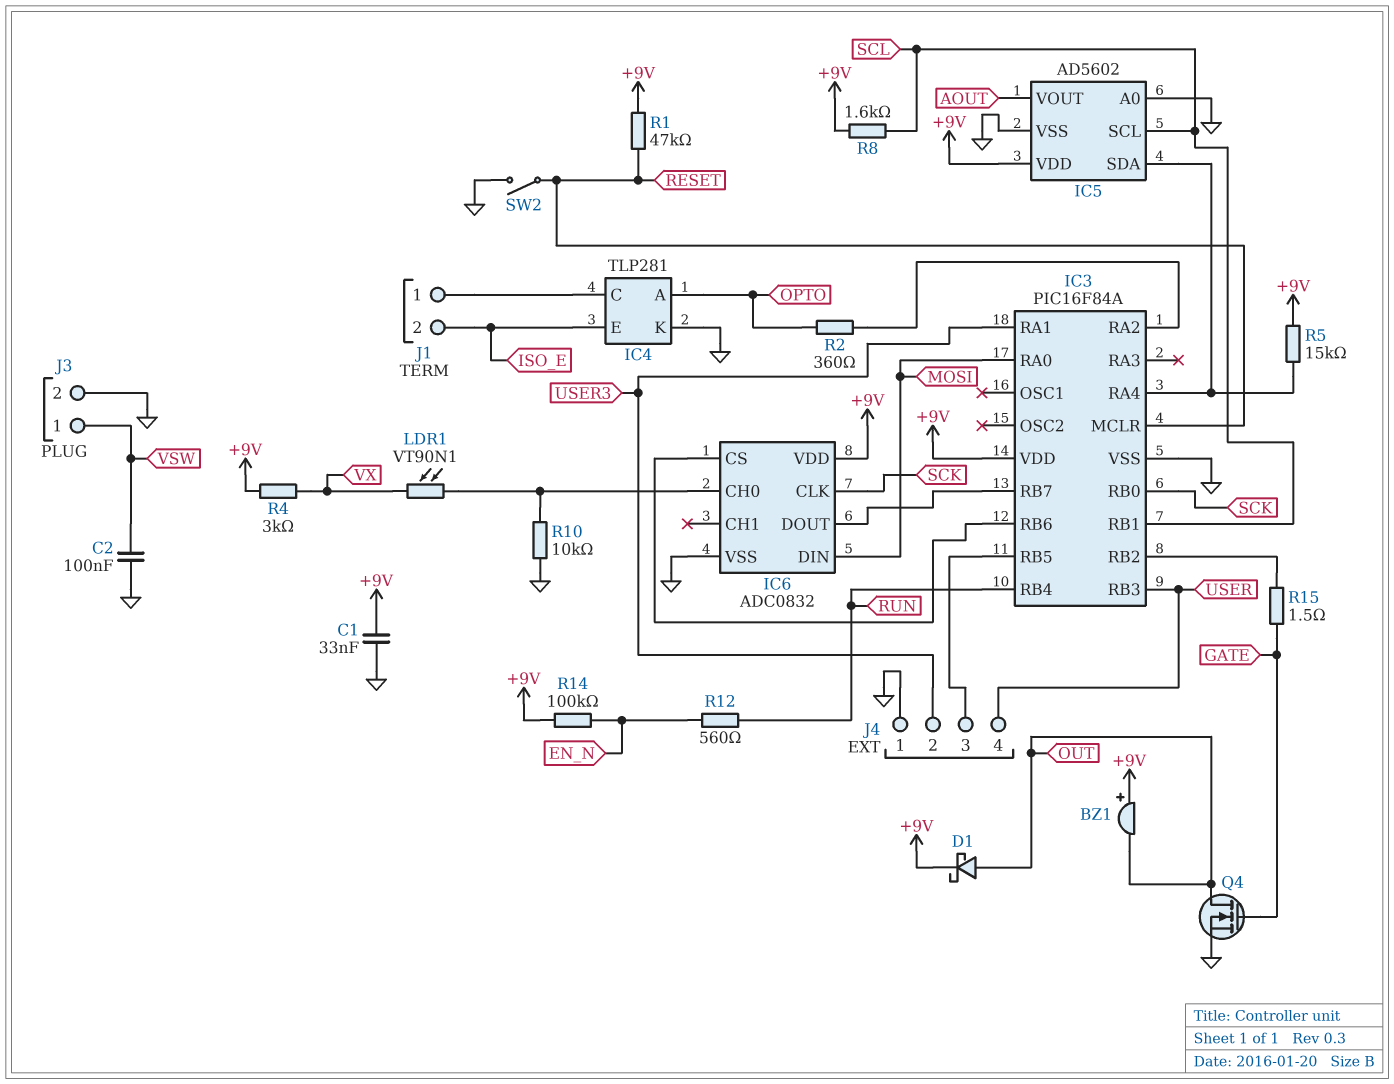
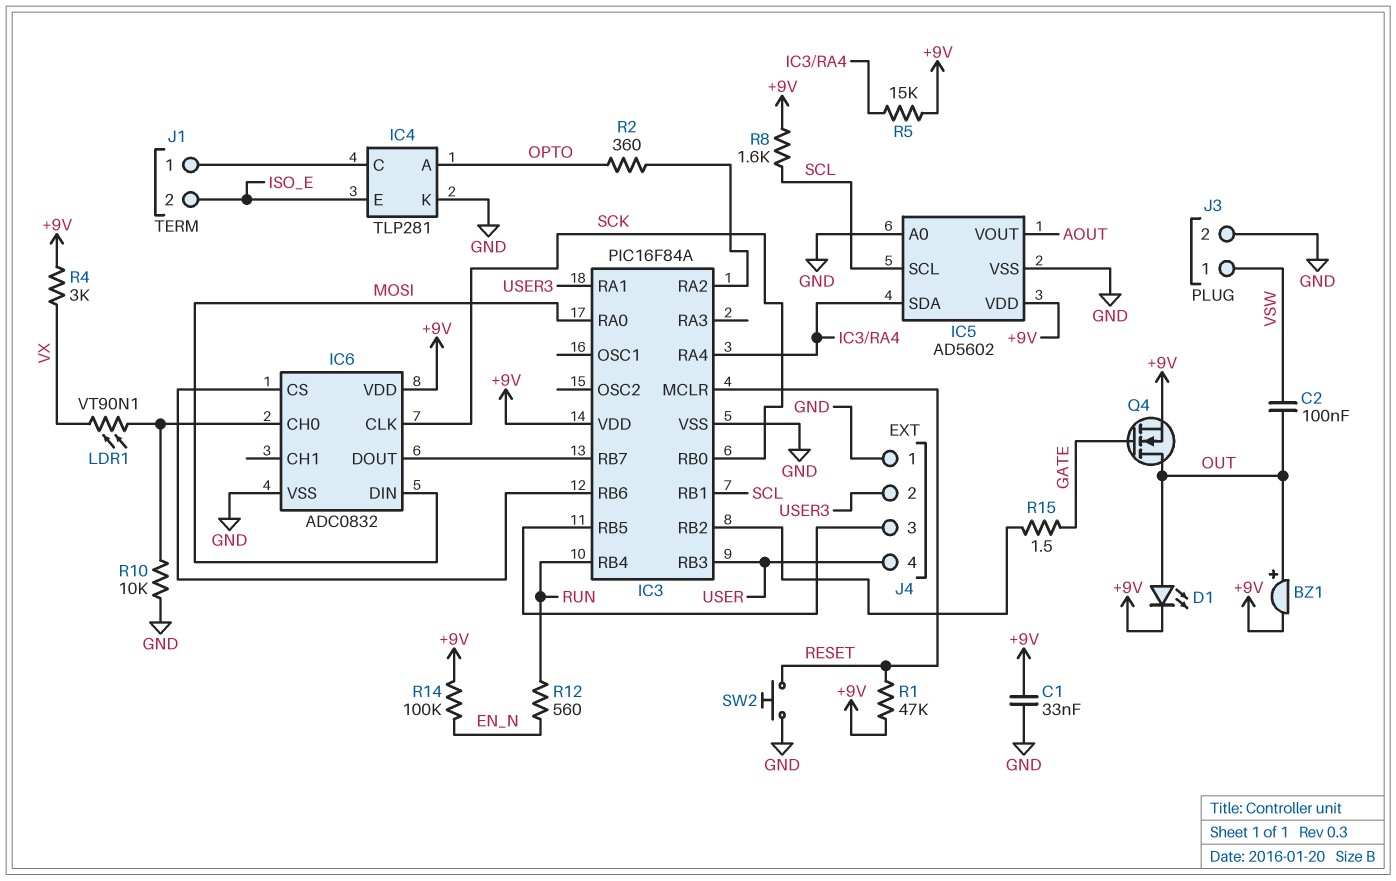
BZ1: buzzer (plus +9V, minus OUT) -> buzzer (plus OUT, minus +9V)
C2: 100nF (GND, VSW) -> 100nF (OUT, VSW)
D1: schottky (A OUT, K +9V) -> LED (A OUT, K +9V)
Q4: NMOS (G GATE, D OUT, S GND) -> NMOS (G GATE, D OUT, S +9V)
SW2: switch (GND, RESET) -> button (GND, RESET)

